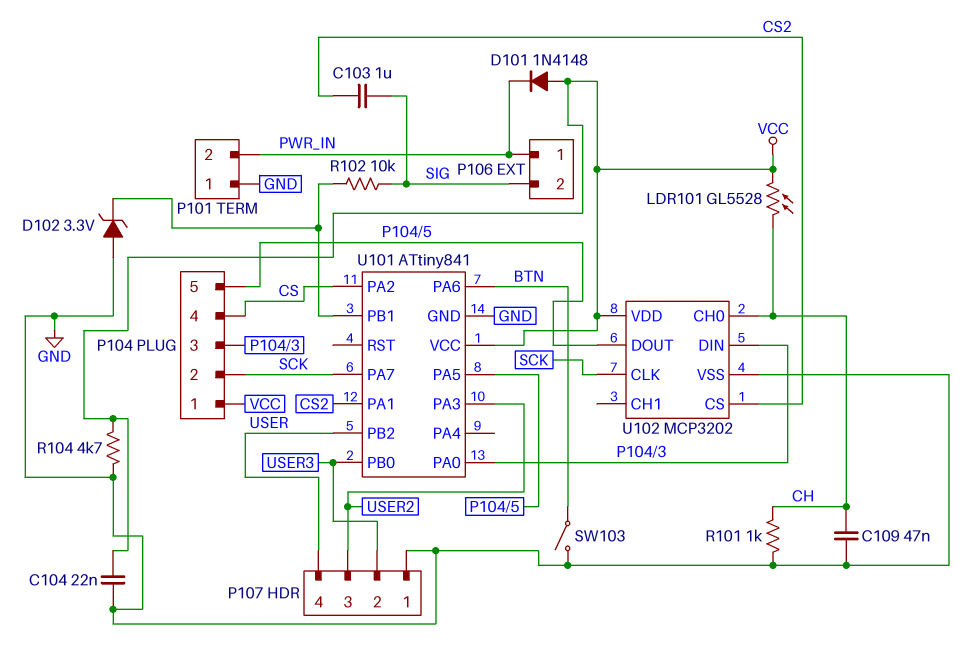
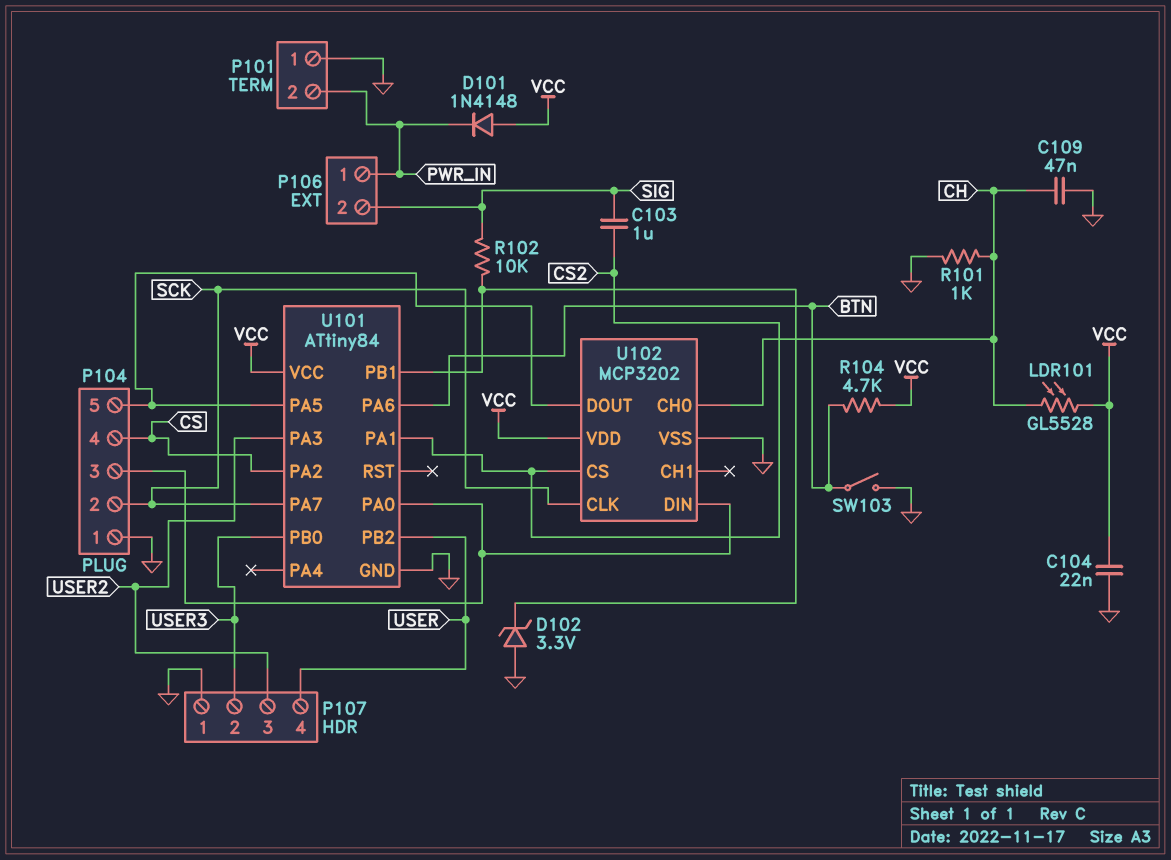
P104 pin 1: VCC -> GND
R104: 4.7k (GND, VCC) -> 4.7k (BTN, VCC)
U101: ATtiny841 -> ATtiny84

